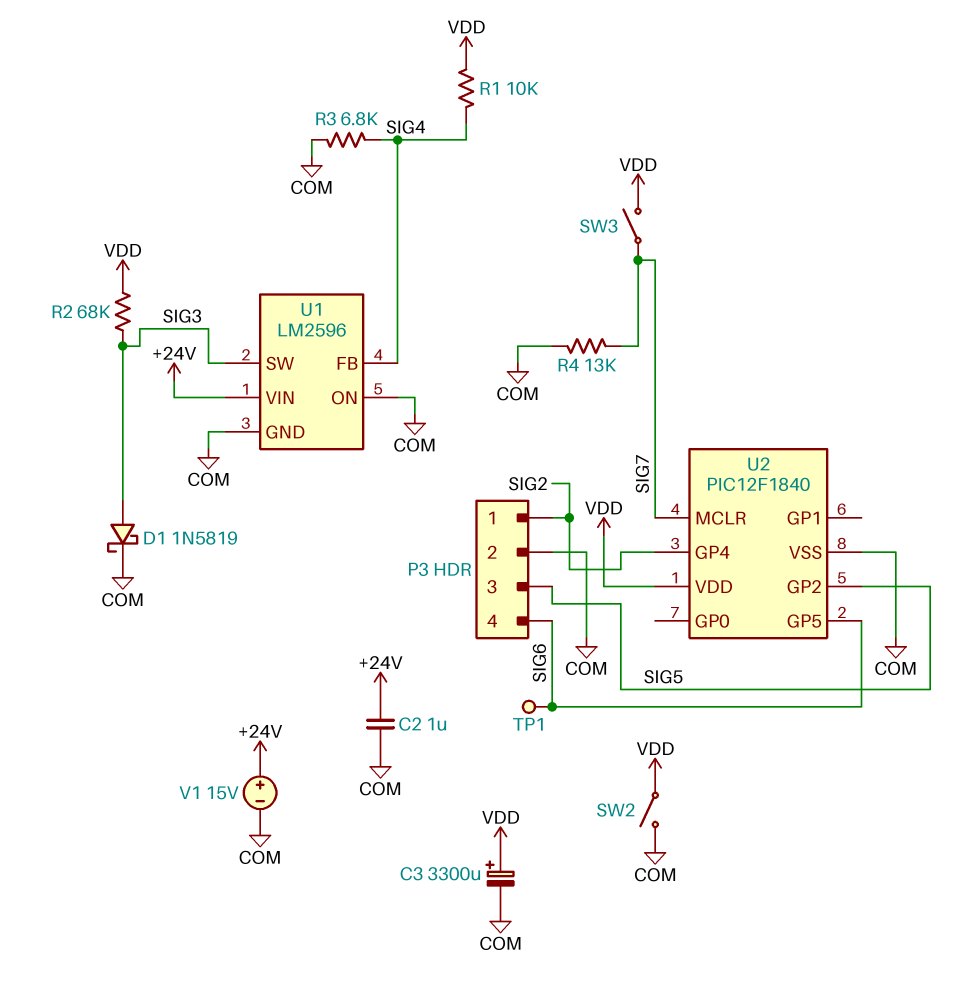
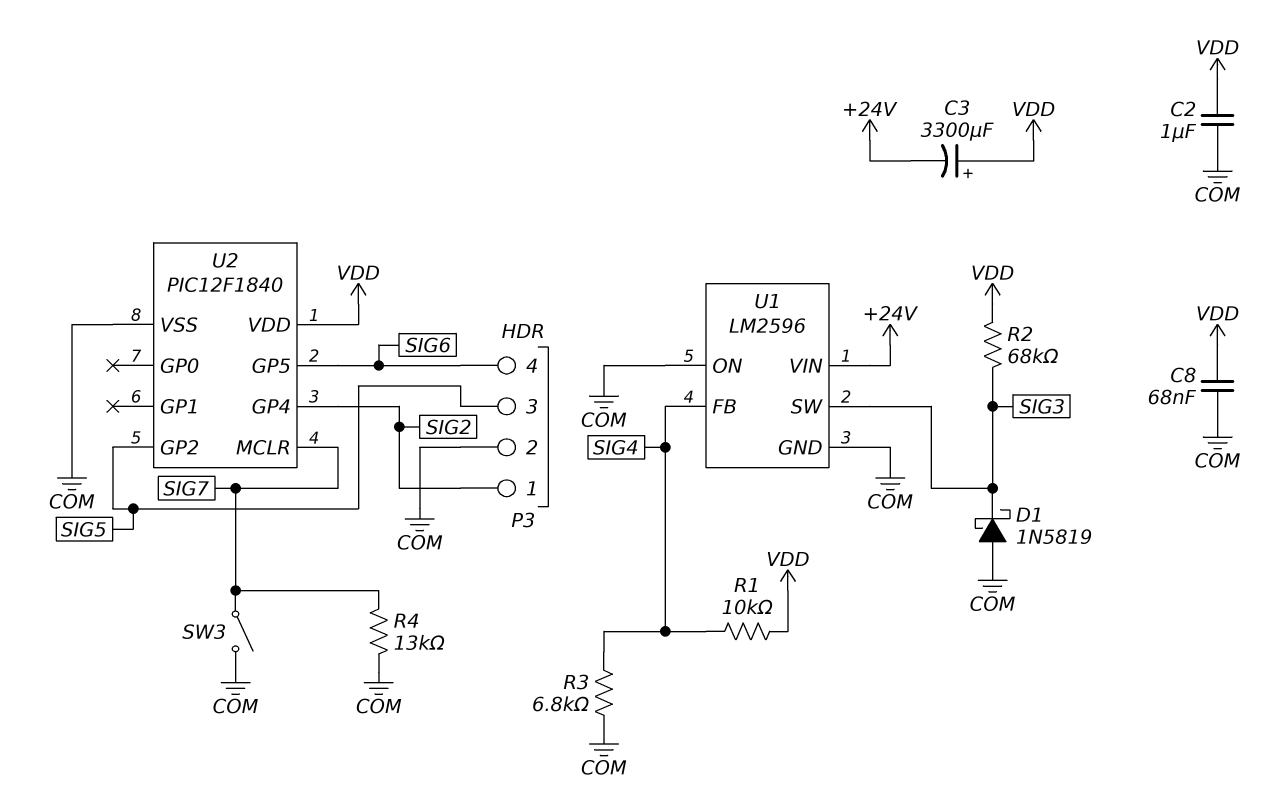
C2: 1uF (+24V, COM) -> 1uF (COM, VDD)
C3: 3300uF (plus VDD, minus COM) -> 3300uF (plus VDD, minus +24V)
C8: none -> 68nF (COM, VDD)
D1: schottky 1N5819 (A SIG3, K COM) -> schottky 1N5819 (A COM, K SIG3)
SW2: switch (COM, VDD) -> none
SW3: switch (SIG7, VDD) -> switch (COM, SIG7)
TP1: test point (SIG6) -> none
V1: 15V (plus +24V, minus COM) -> none

